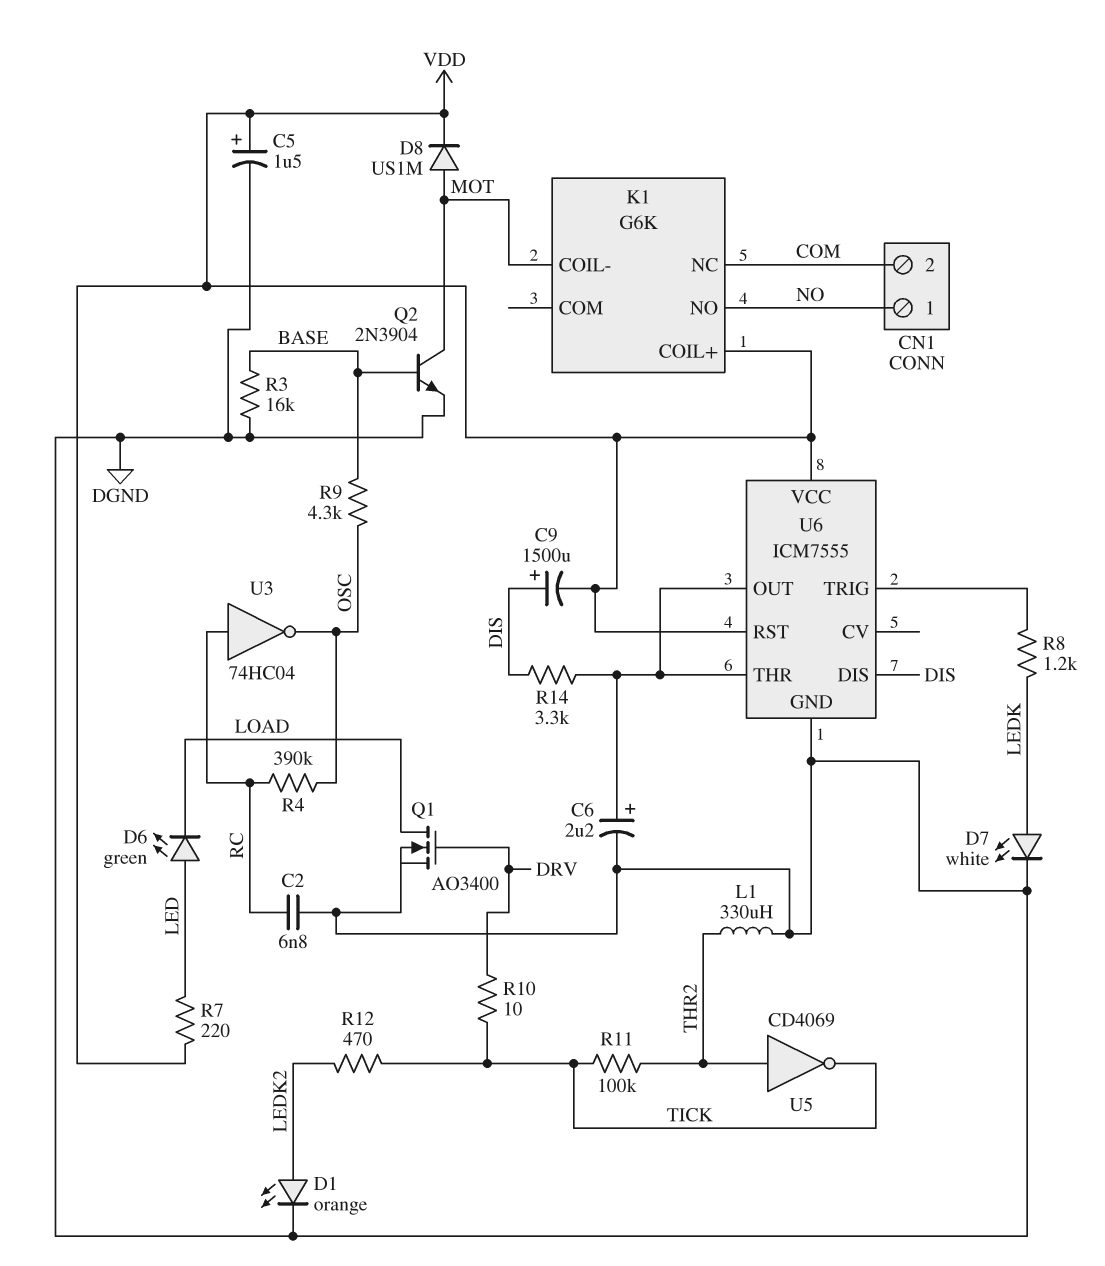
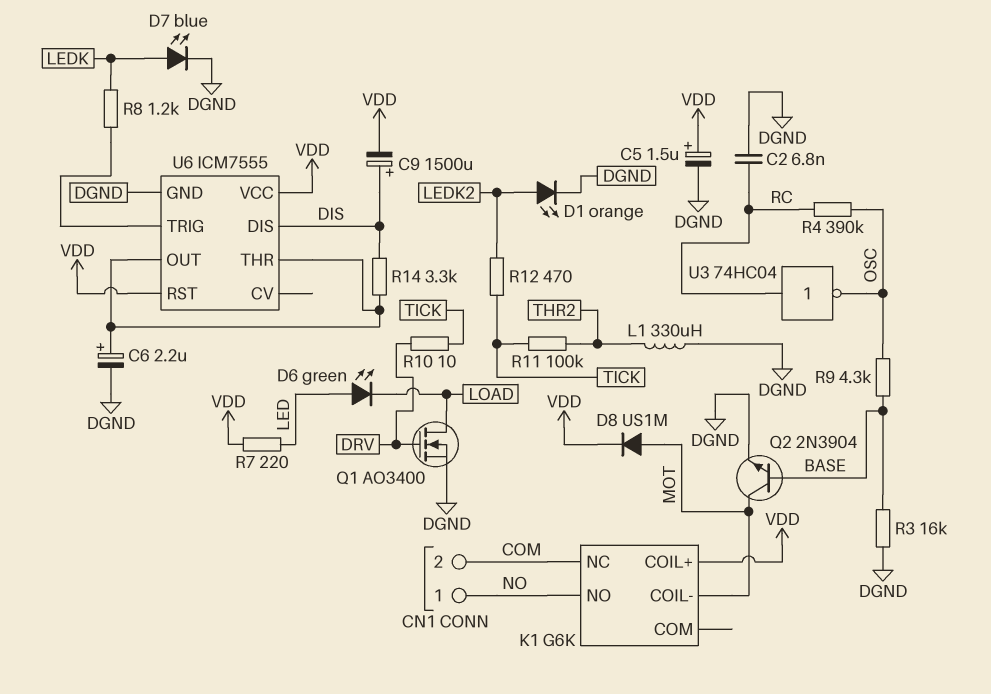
D7: LED white (A LEDK, K DGND) -> LED blue (A LEDK, K DGND)
U5: NOT CD4069 (in THR2, out TICK) -> none

